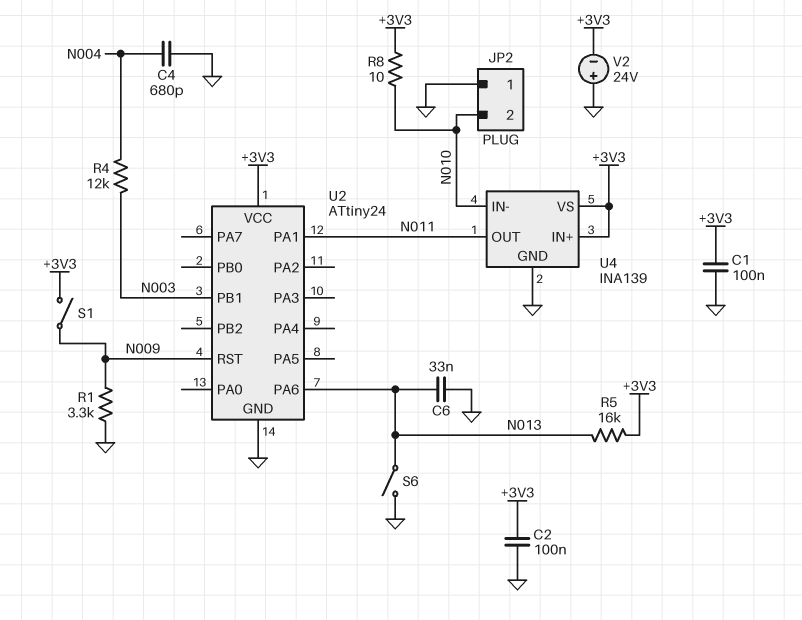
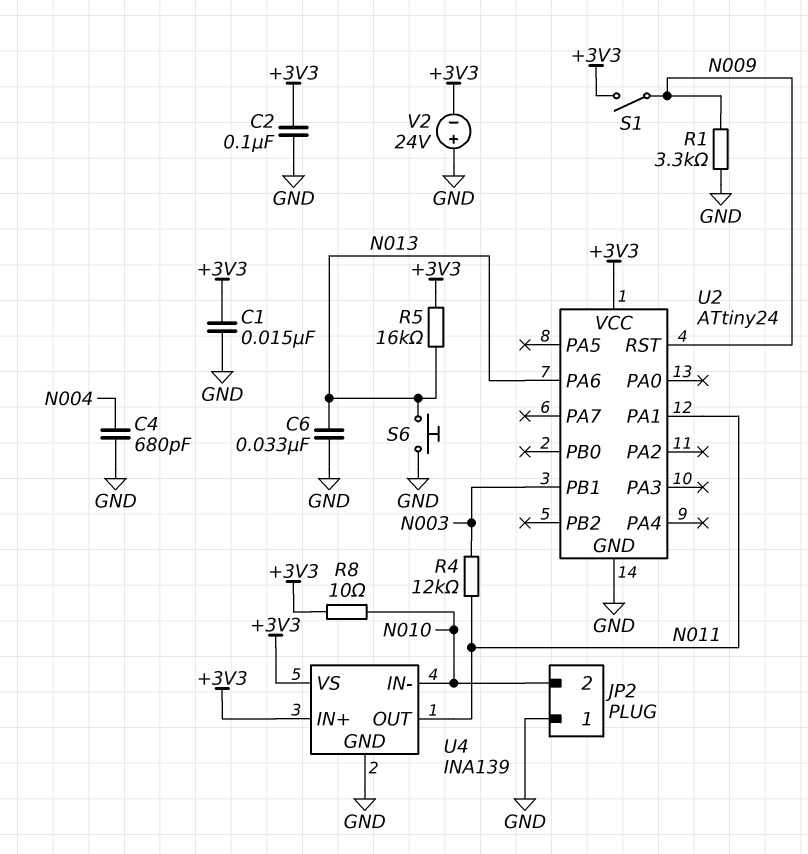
C1: 100nF (+3V3, GND) -> 15nF (+3V3, GND)
R4: 12k (N003, N004) -> 12k (N003, N011)
S6: switch (GND, N013) -> button (GND, N013)

